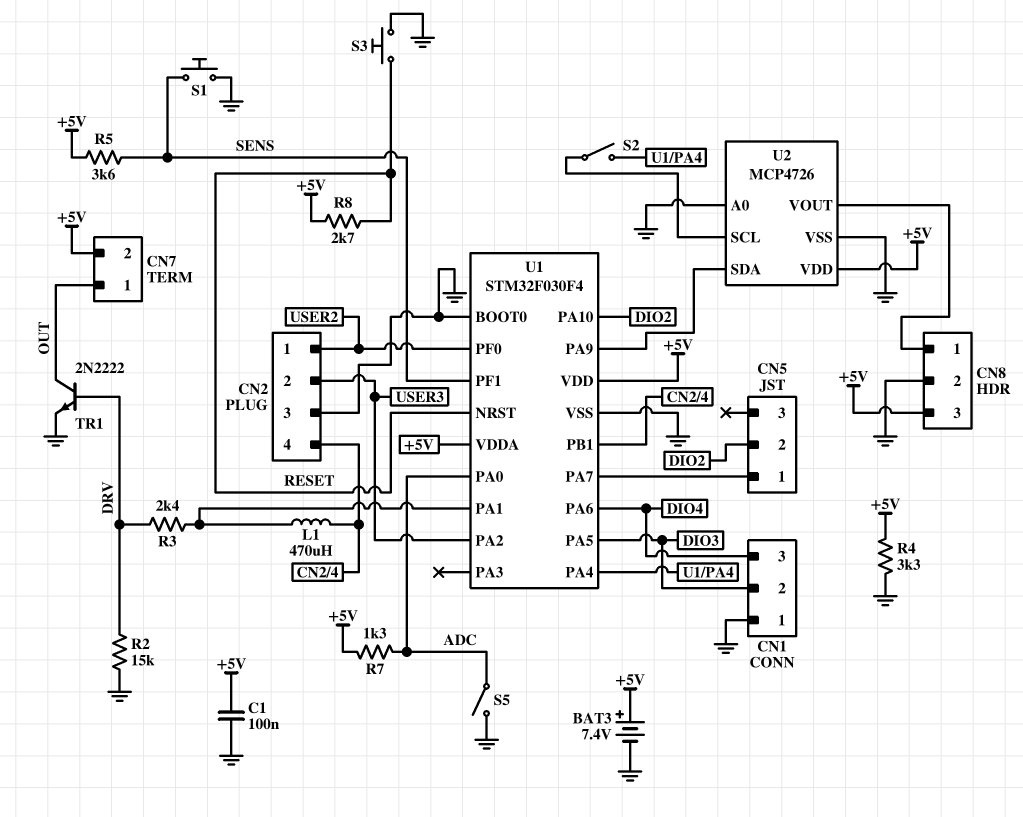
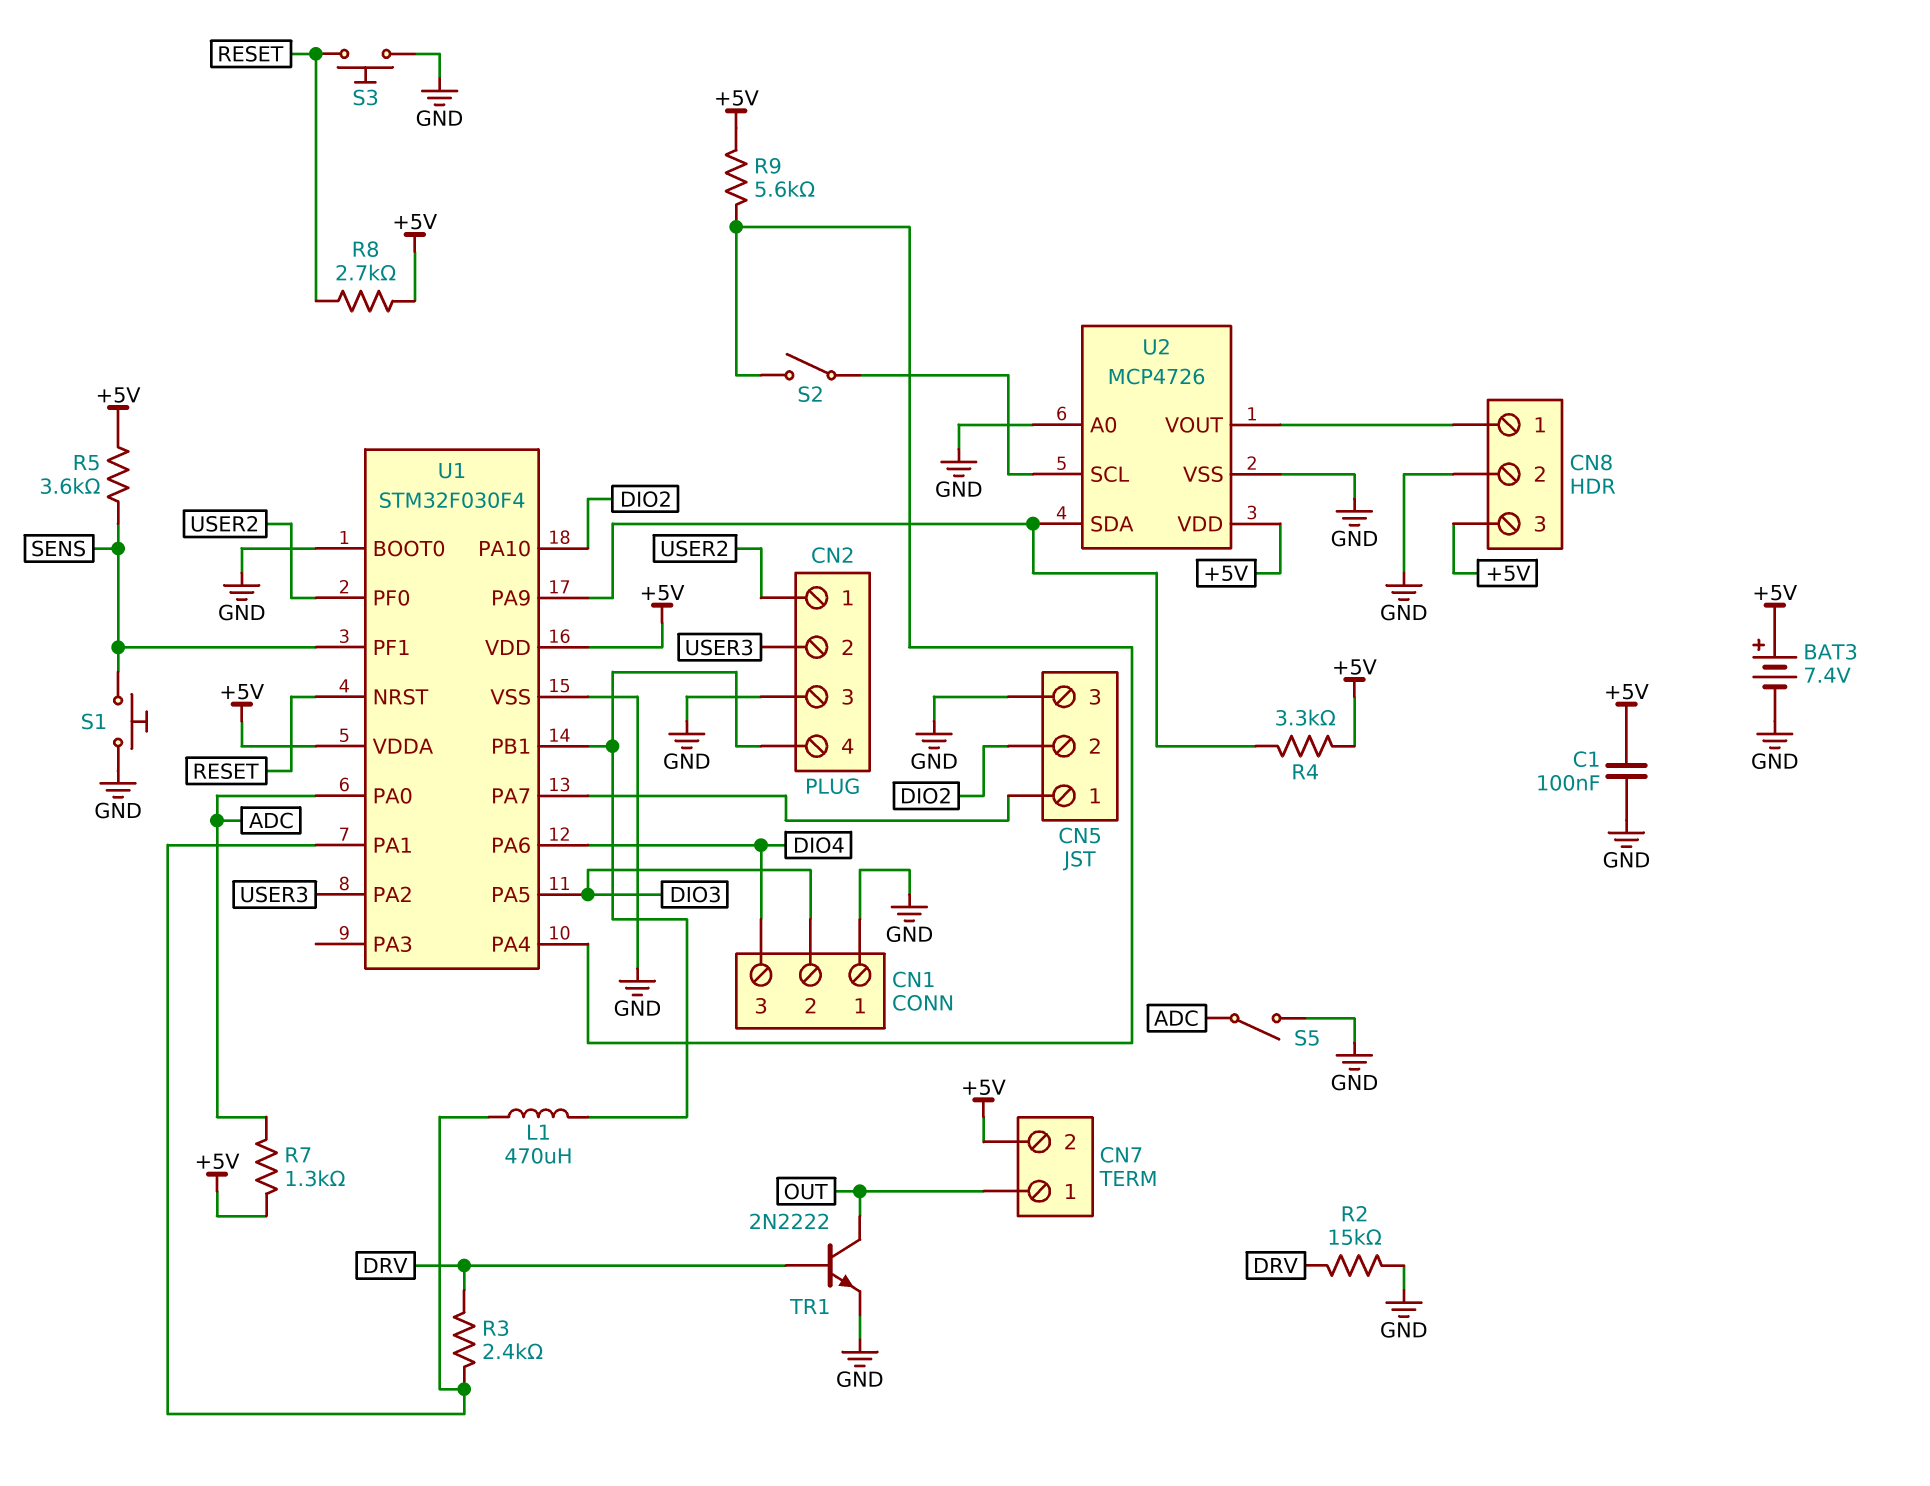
CN5 pin 3: none -> GND
R4: 3.3k (+5V, GND) -> 3.3k (+5V, U1/PA9)
R9: none -> 5.6k (+5V, U1/PA4)

